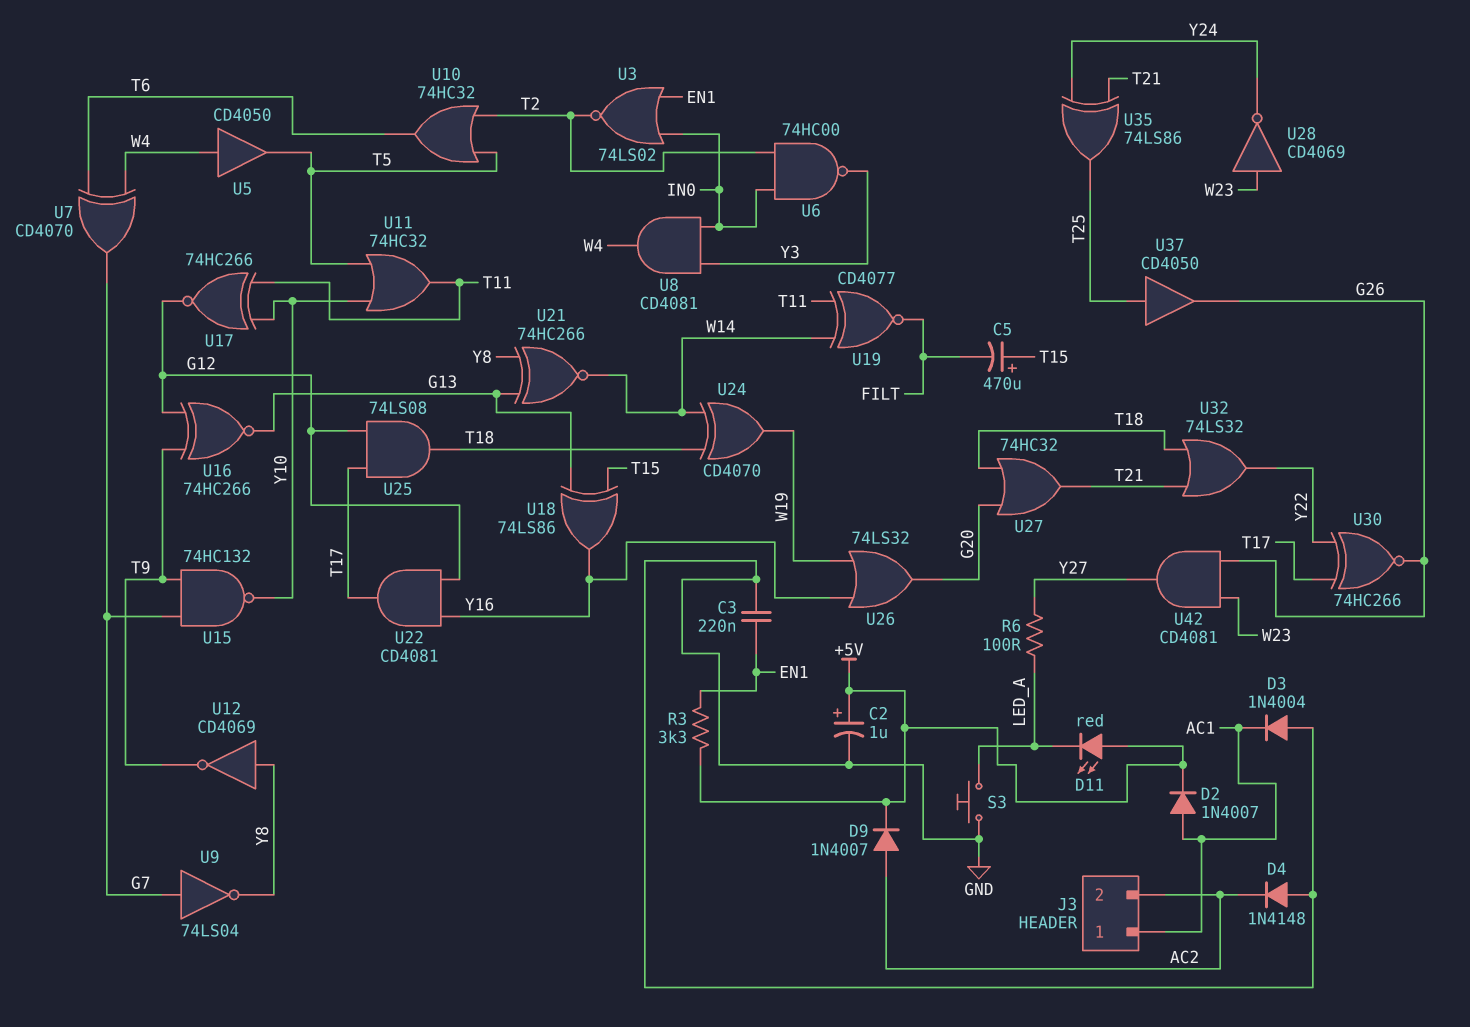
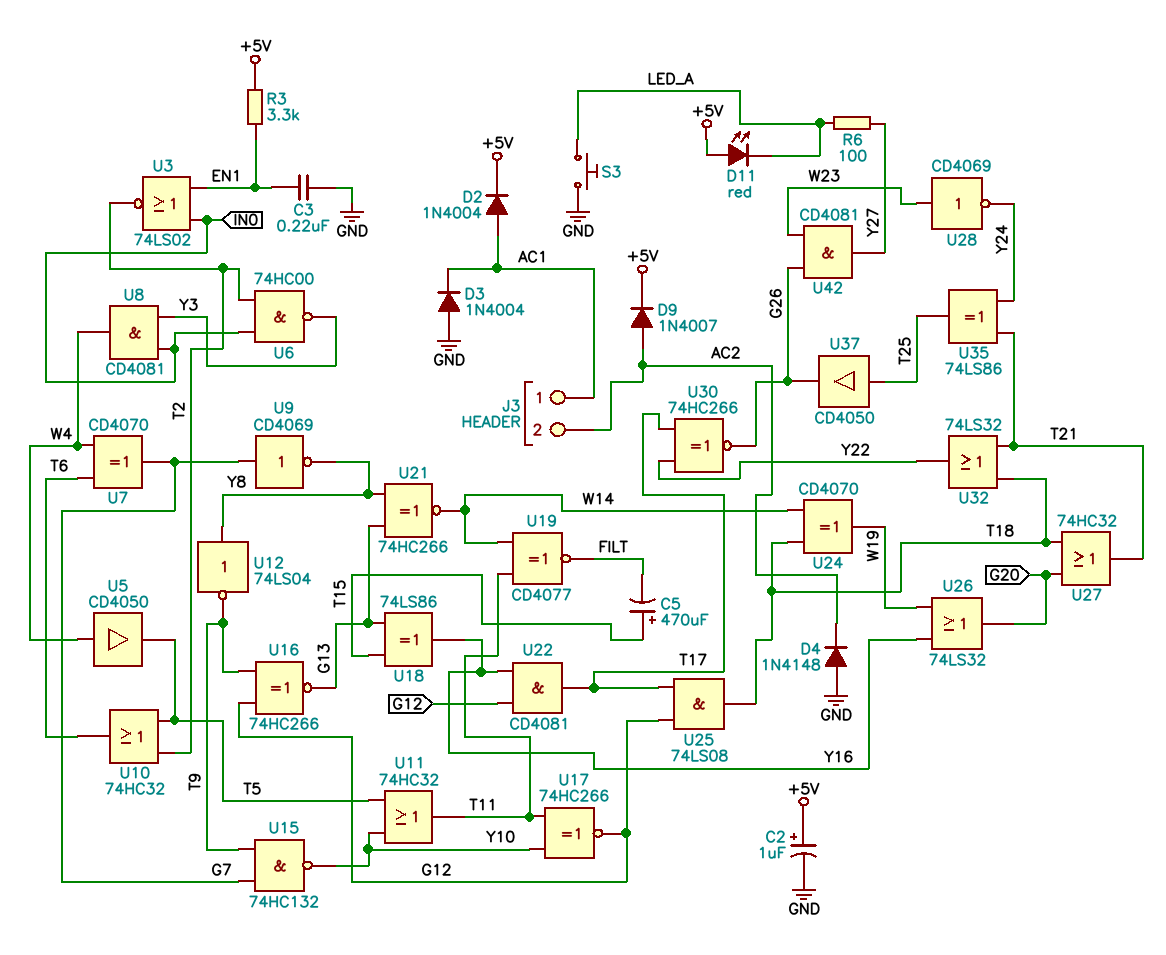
D2: diode 1N4007 (A AC1, K +5V) -> diode 1N4004 (A AC1, K +5V)
U9: NOT 74LS04 (in G7, out Y8) -> NOT CD4069 (in G7, out Y8)
U12: NOT CD4069 (in Y8, out T9) -> NOT 74LS04 (in Y8, out T9)

